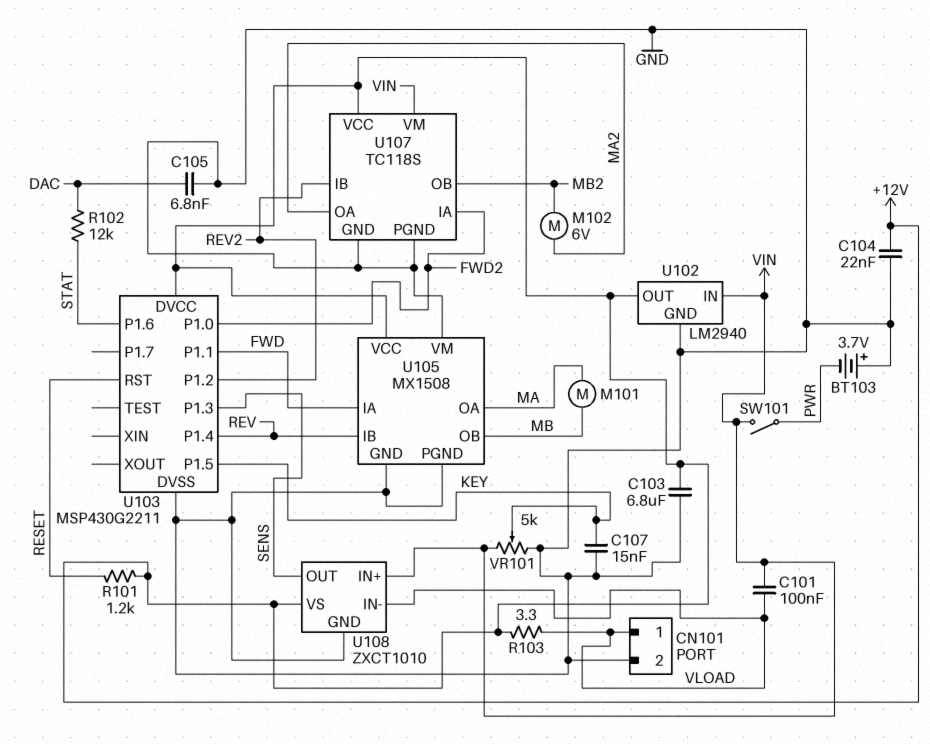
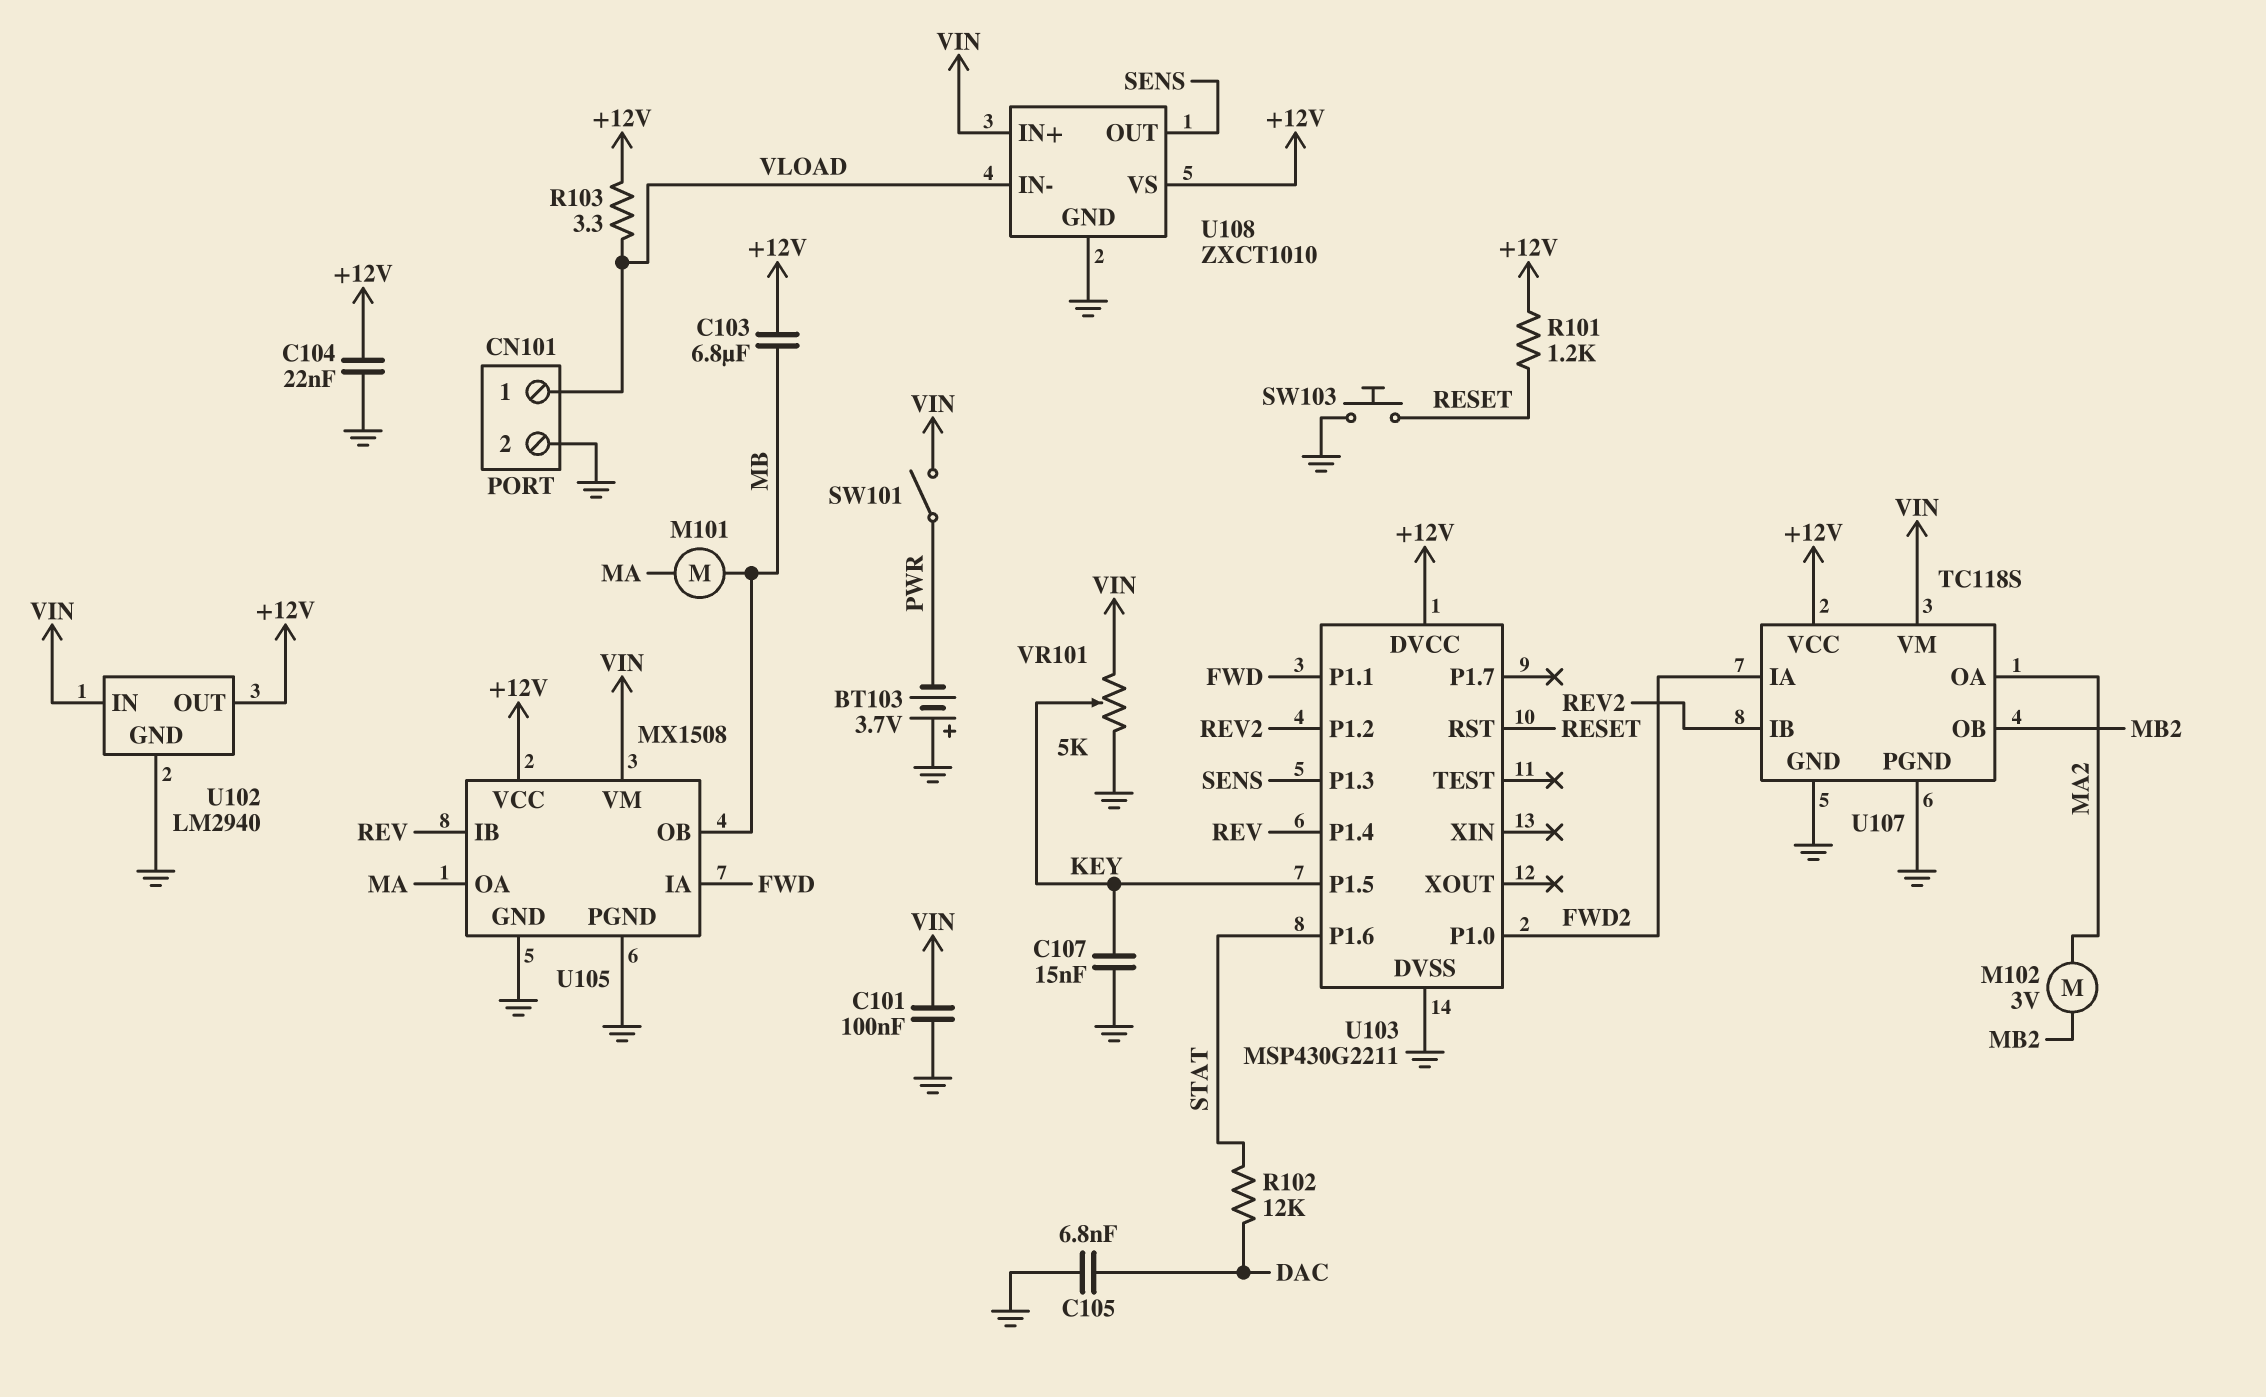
C101: 100nF (VIN, VLOAD) -> 100nF (GND, VIN)
C103: 6.8uF (+12V, GND) -> 6.8uF (+12V, MB)
M102: motor 6V (MA2, MB2) -> motor 3V (MA2, MB2)
SW103: none -> button (GND, RESET)
U105 pin VM: GND -> VIN

